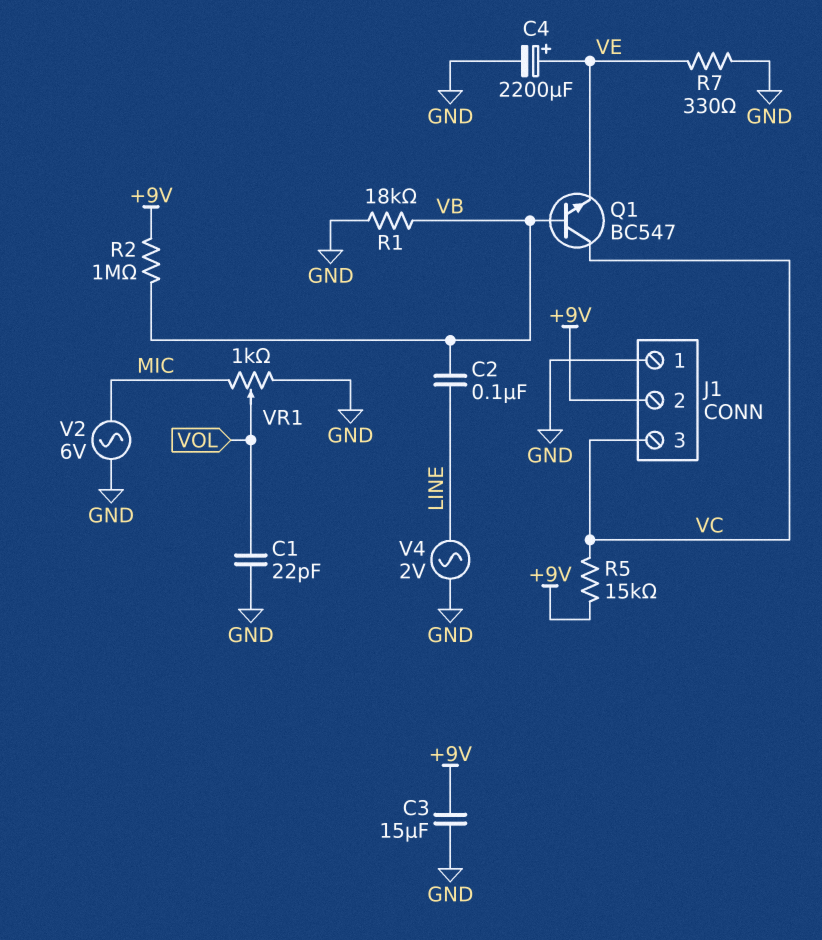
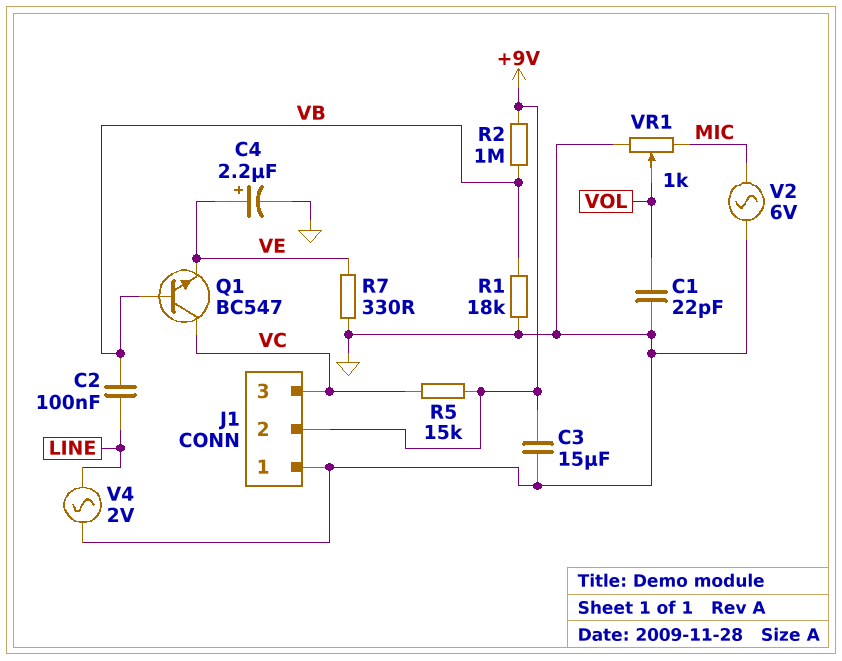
C4: 2200uF (plus VE, minus GND) -> 2.2uF (plus VE, minus GND)

